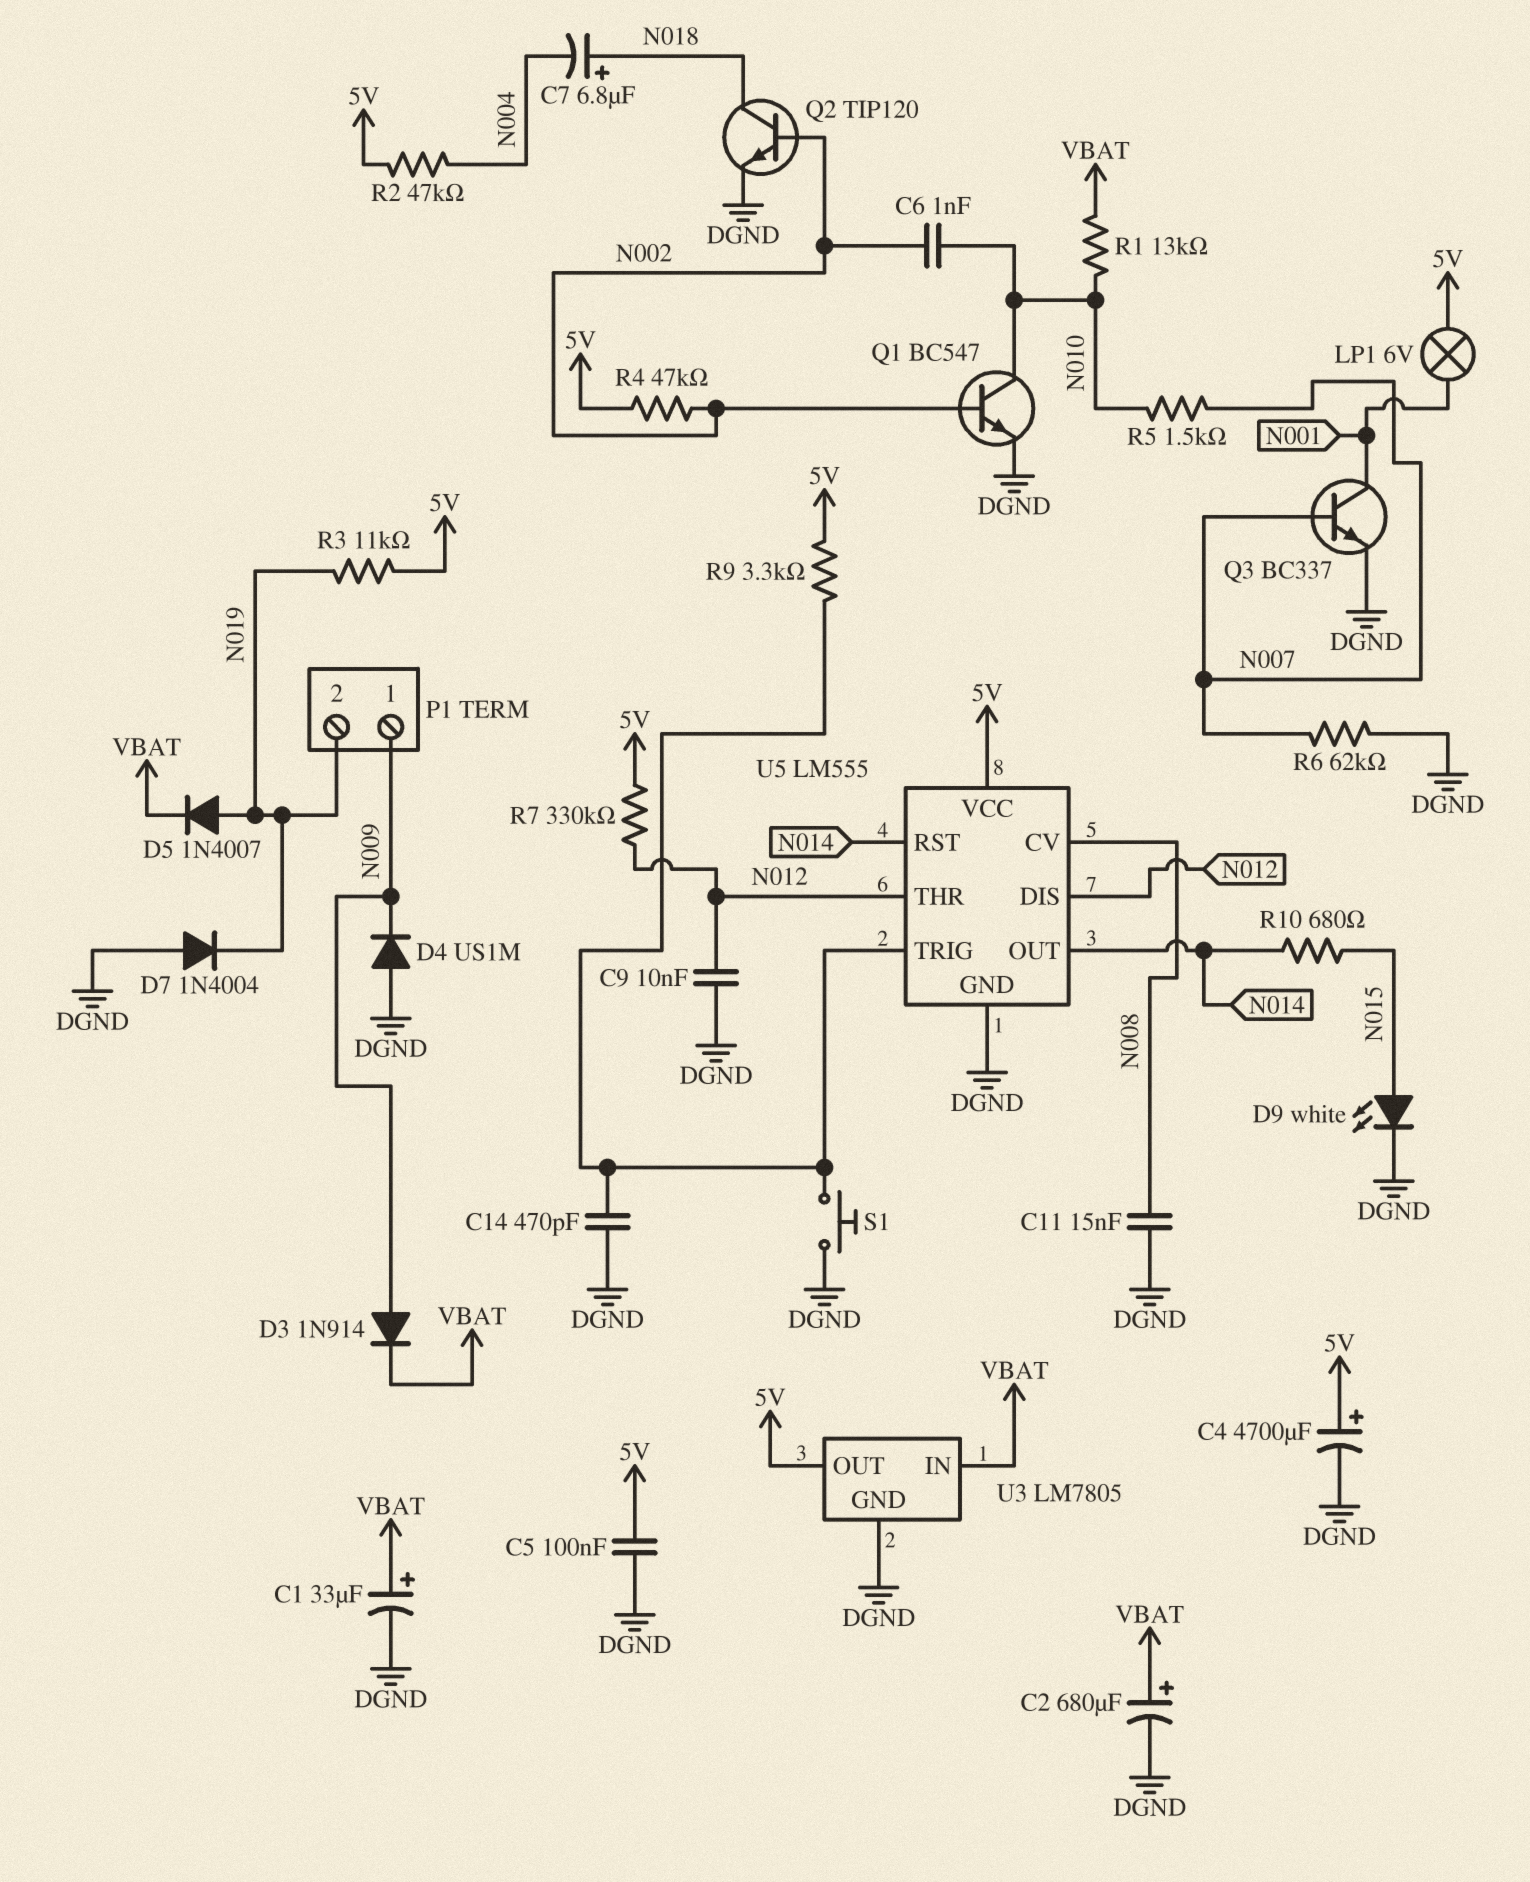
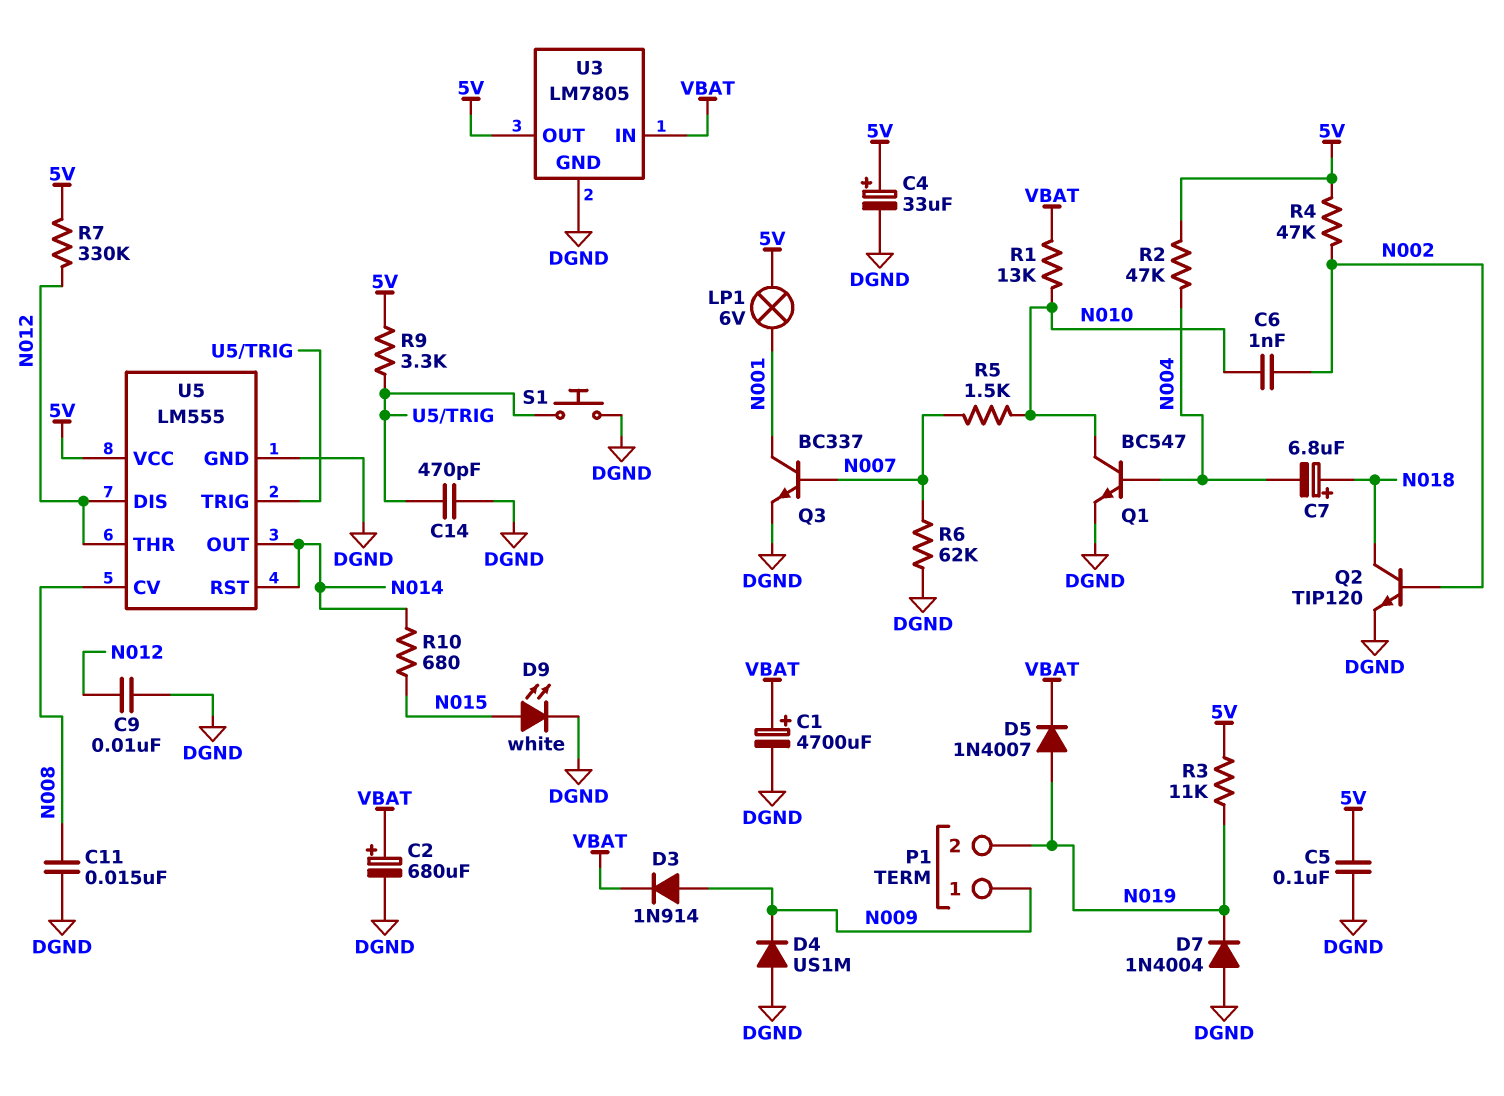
C1: 33uF (plus VBAT, minus DGND) -> 4700uF (plus VBAT, minus DGND)
C4: 4700uF (plus 5V, minus DGND) -> 33uF (plus 5V, minus DGND)
Q1: NPN BC547 (B N002, C N010, E DGND) -> NPN BC547 (B N004, C N010, E DGND)

